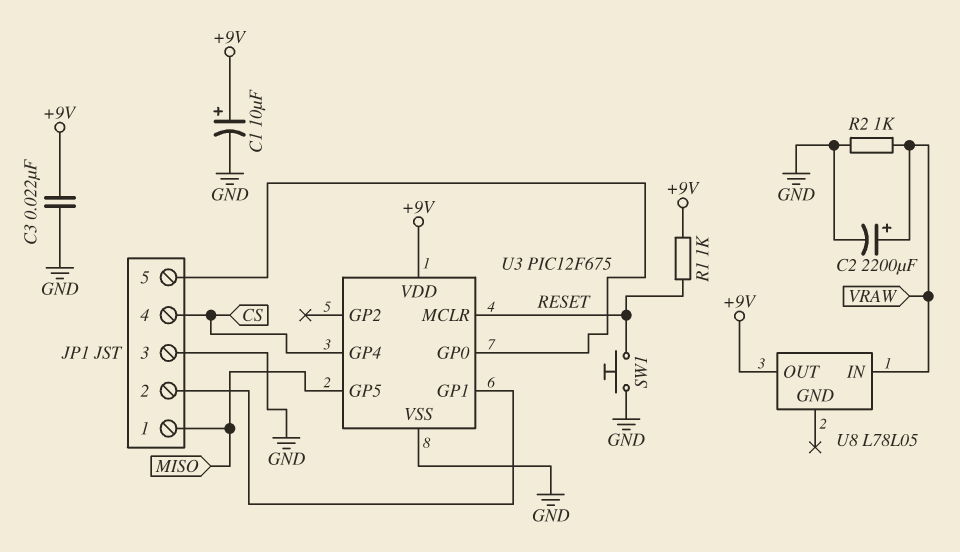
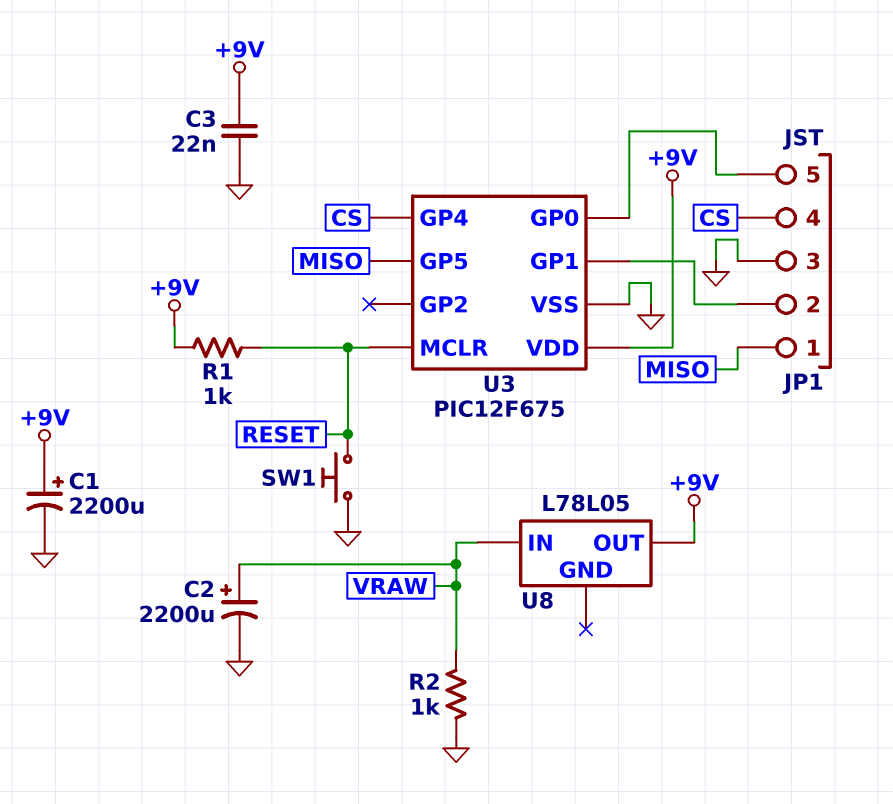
C1: 10uF (plus +9V, minus GND) -> 2200uF (plus +9V, minus GND)

